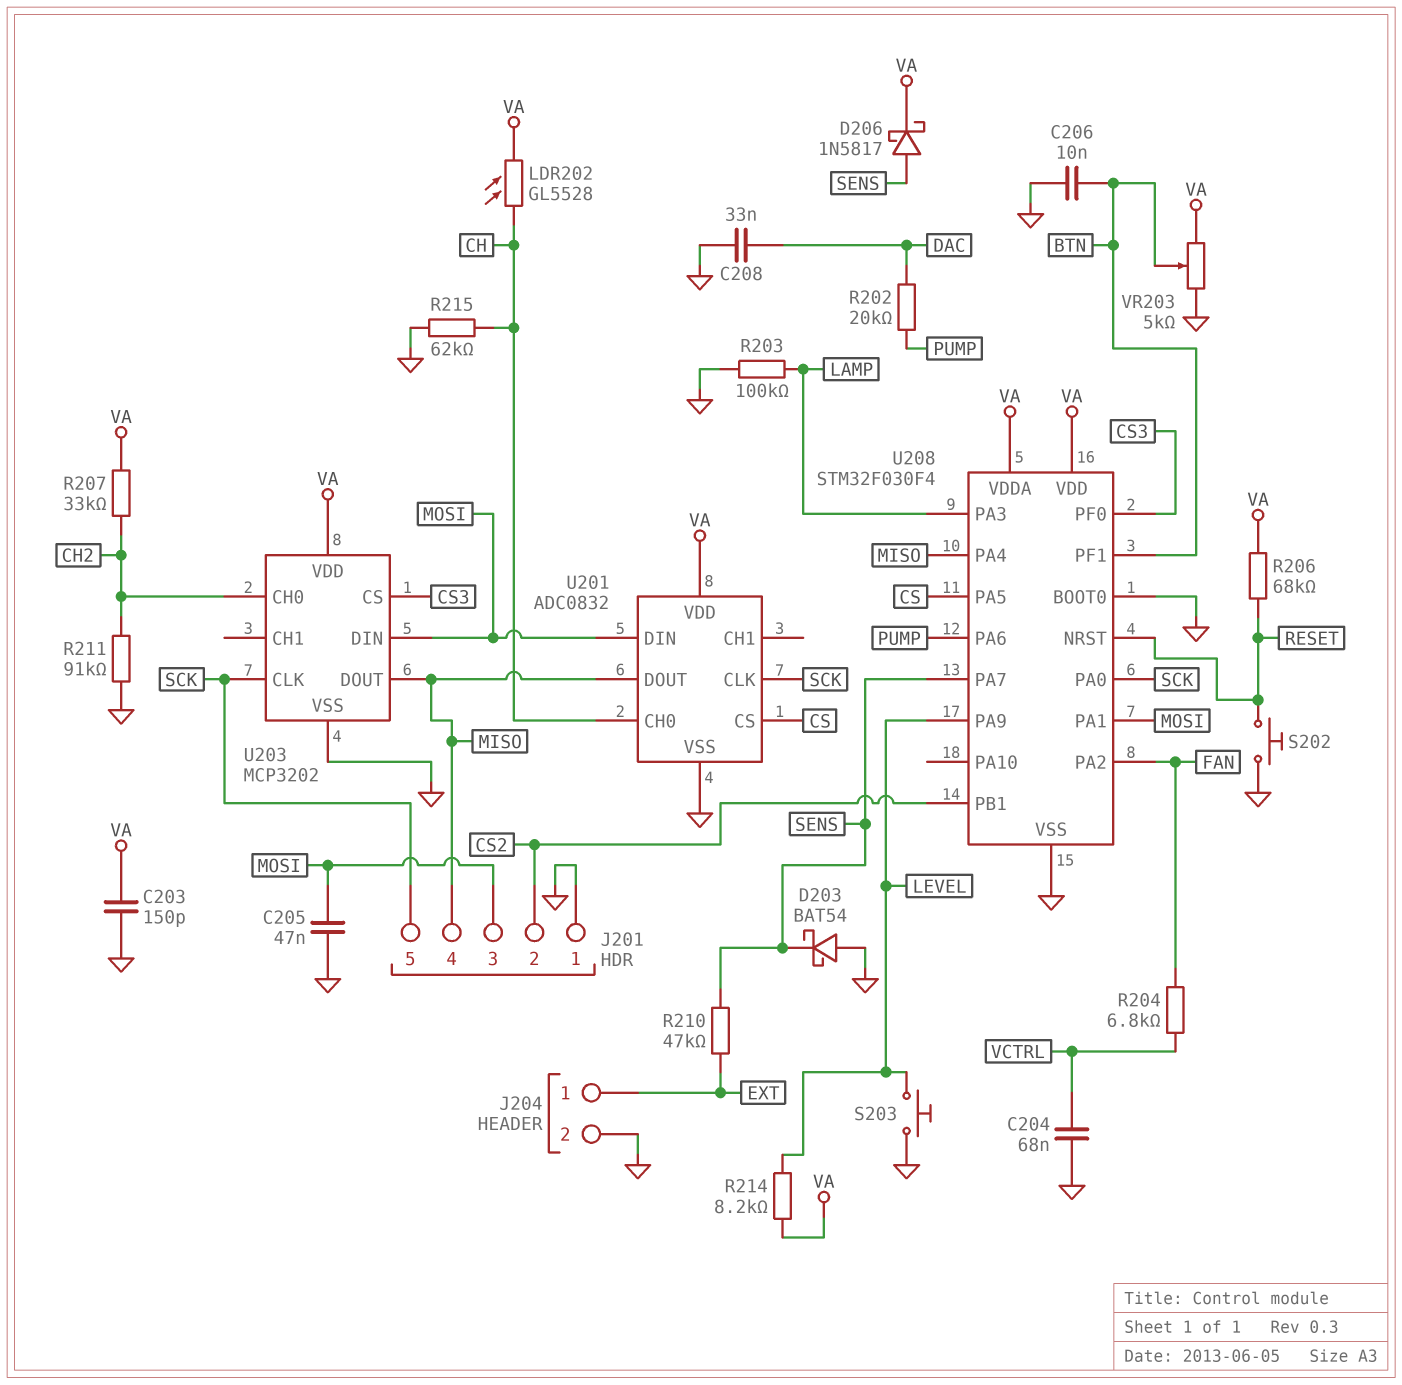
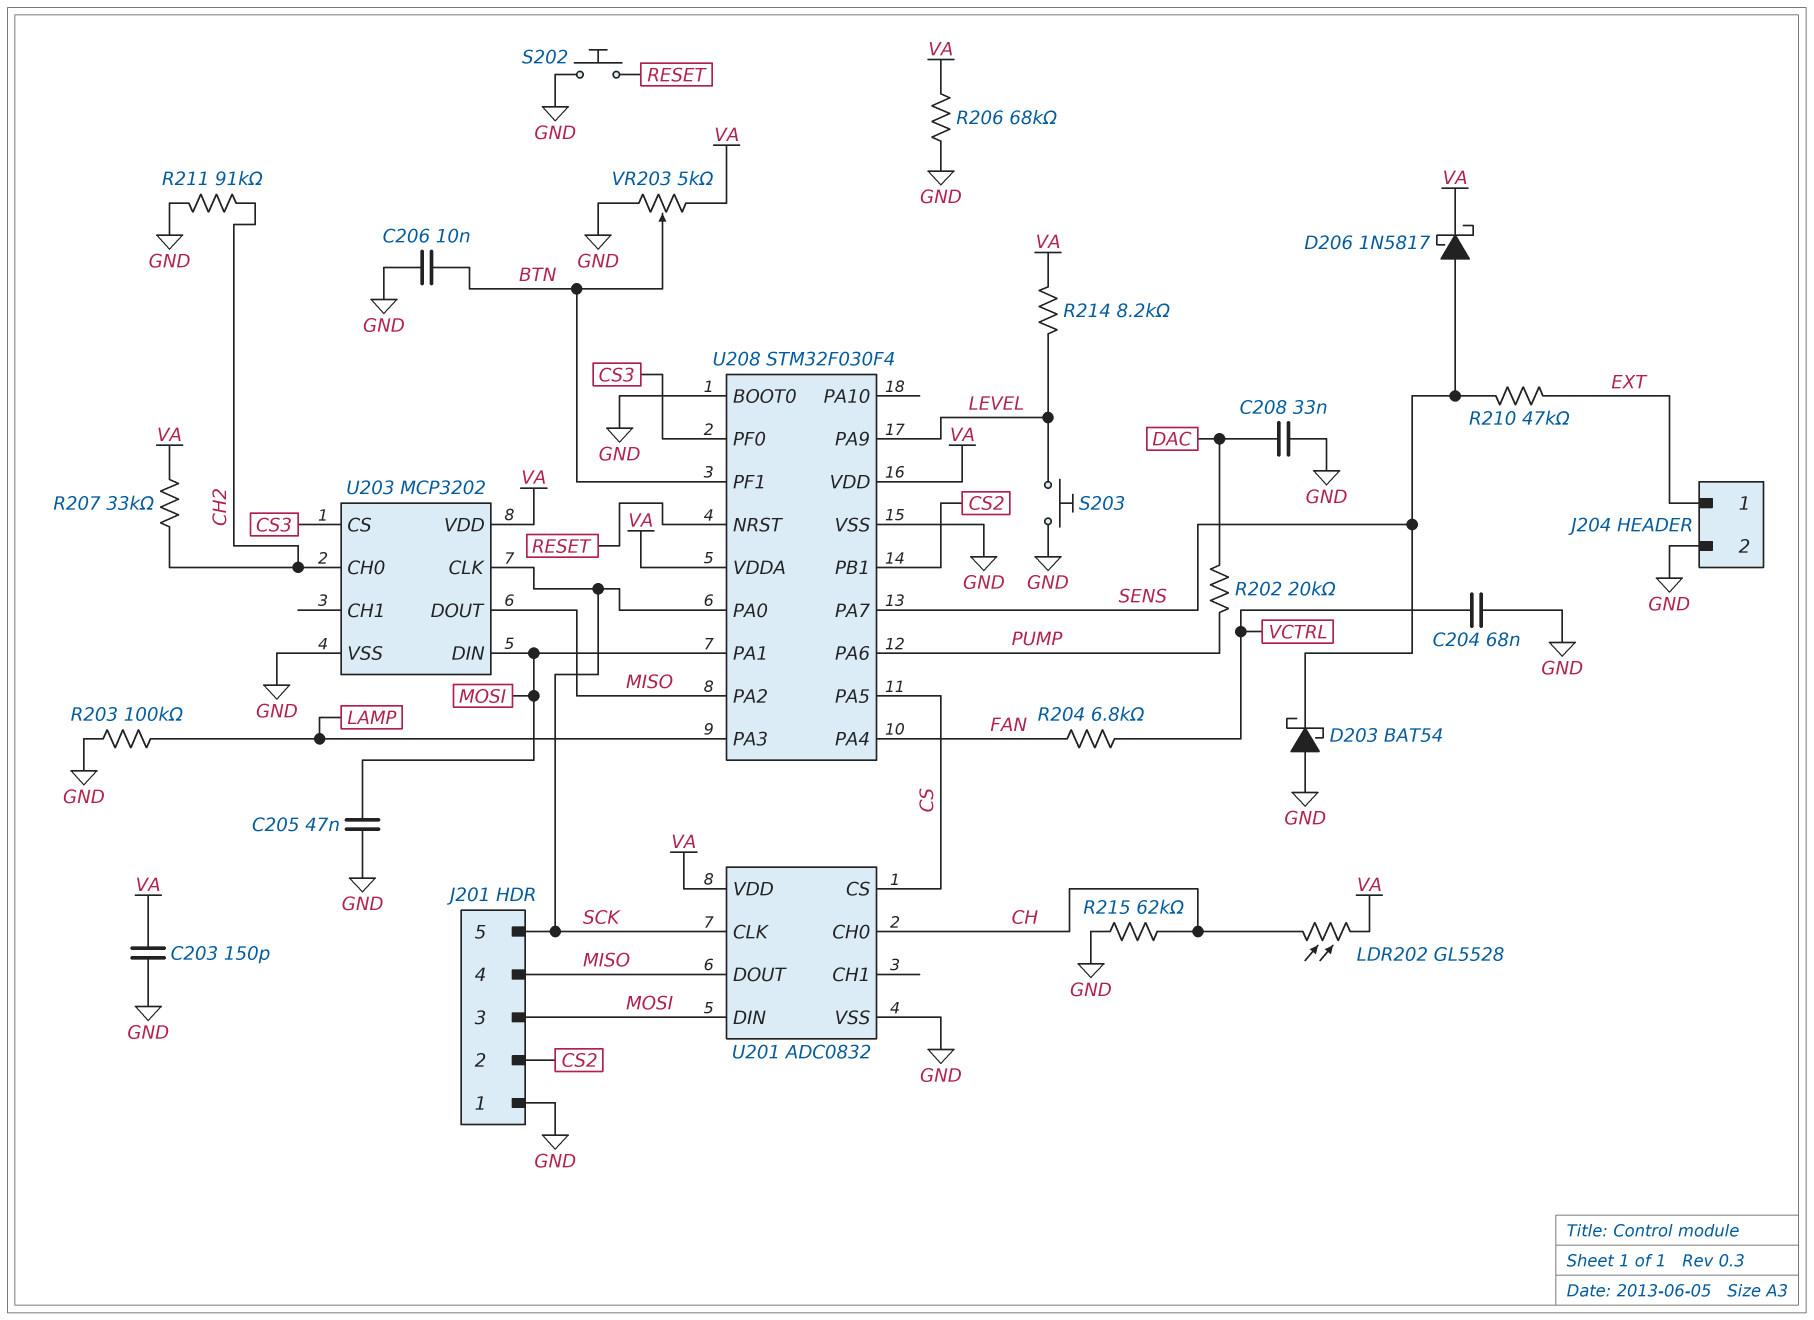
R206: 68k (RESET, VA) -> 68k (GND, VA)
U208 pin PA2: FAN -> MISO
U208 pin PA4: MISO -> FAN

